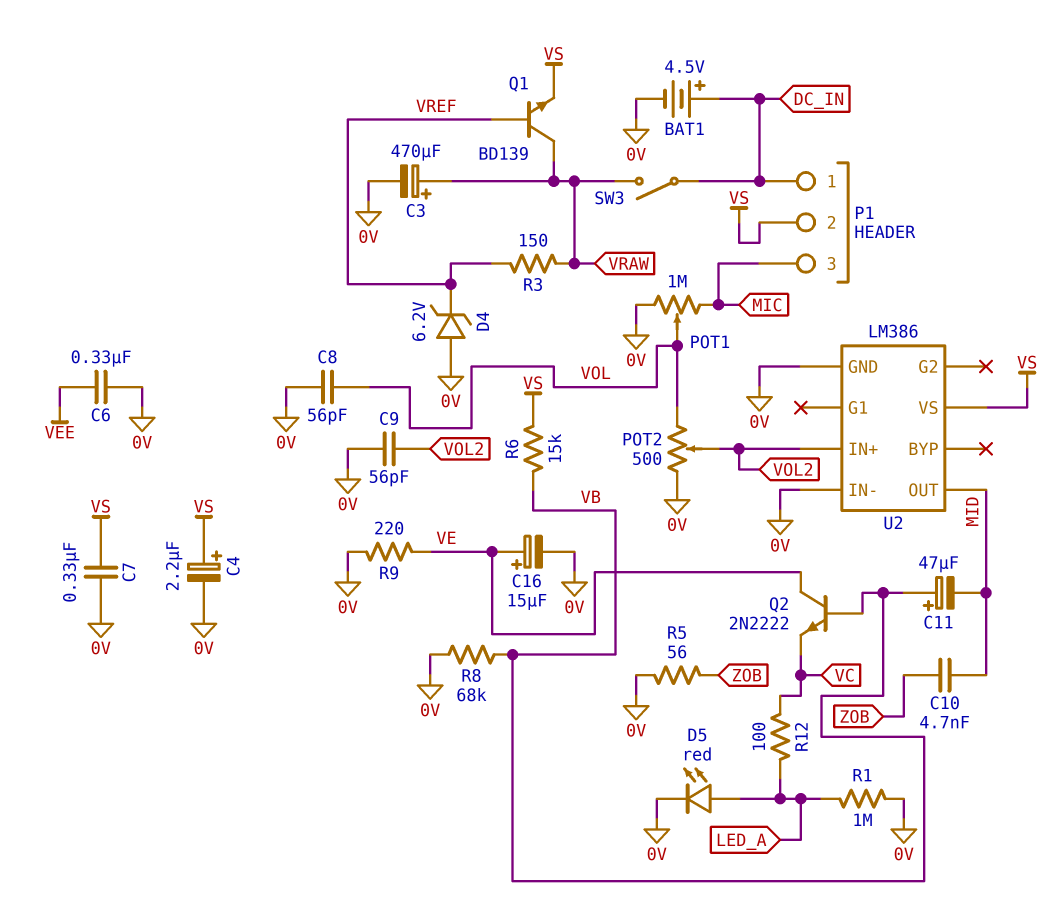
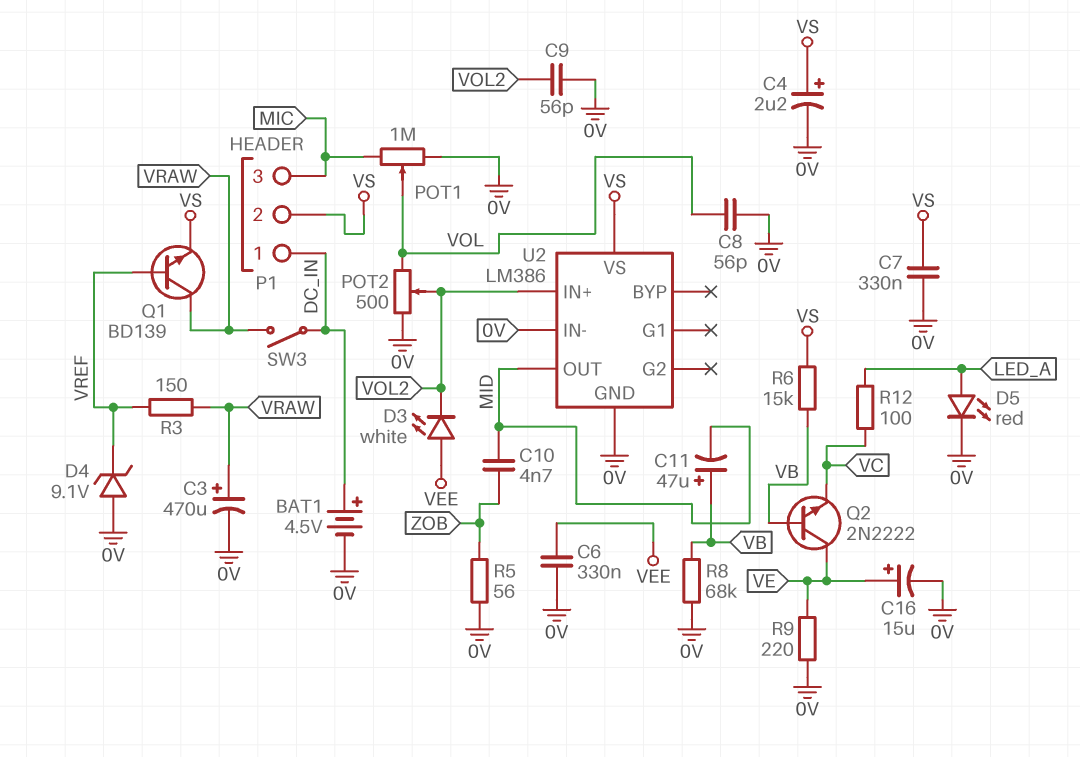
D3: none -> LED white (A VEE, K VOL2)
D4: zener 6.2V (A 0V, K VREF) -> zener 9.1V (A 0V, K VREF)
R1: 1M (0V, LED_A) -> none

